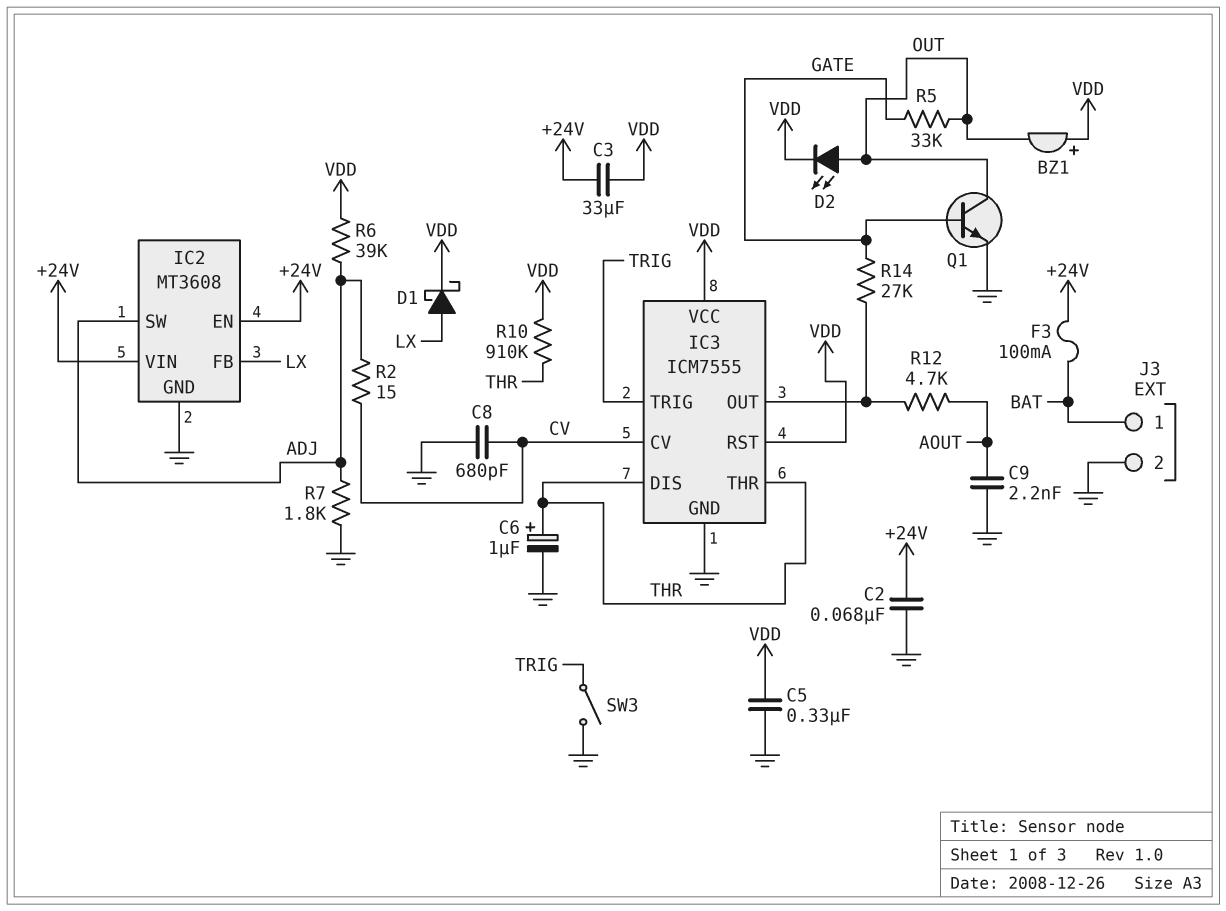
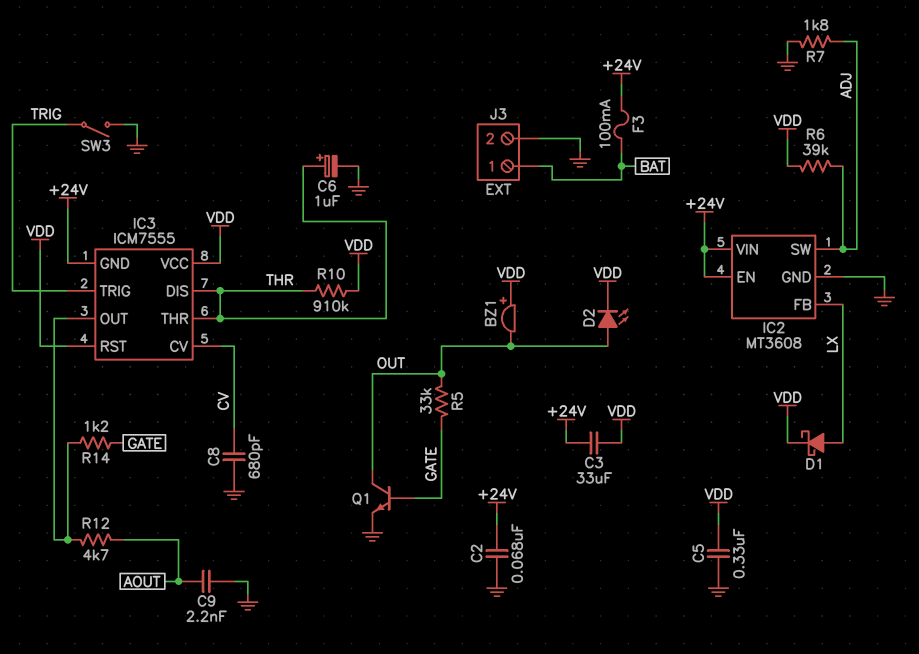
IC3 pin GND: GND -> +24V
R2: 15 (ADJ, CV) -> none
R14: 27k (GATE, IC3/OUT) -> 1.2k (GATE, IC3/OUT)

